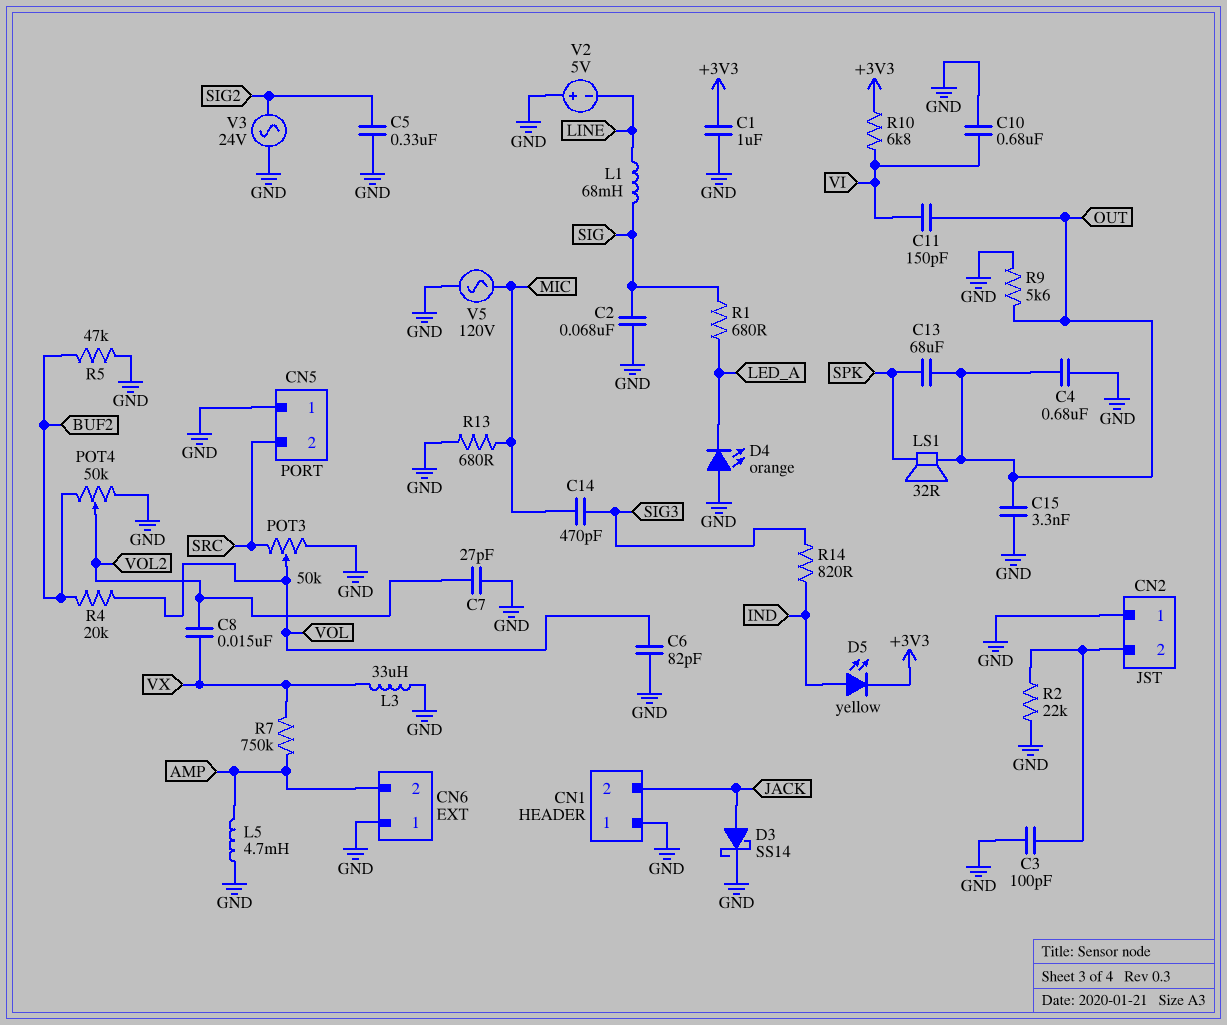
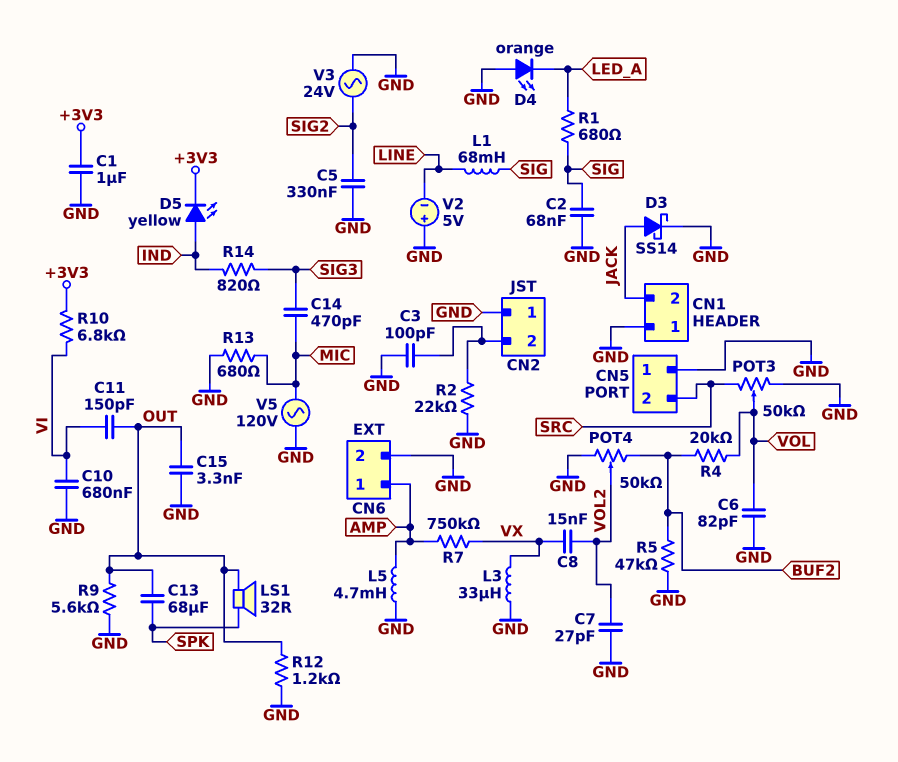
C4: 680nF (GND, OUT) -> none
CN6 pin 1: GND -> AMP
CN6 pin 2: AMP -> GND
R12: none -> 1.2k (GND, OUT)

